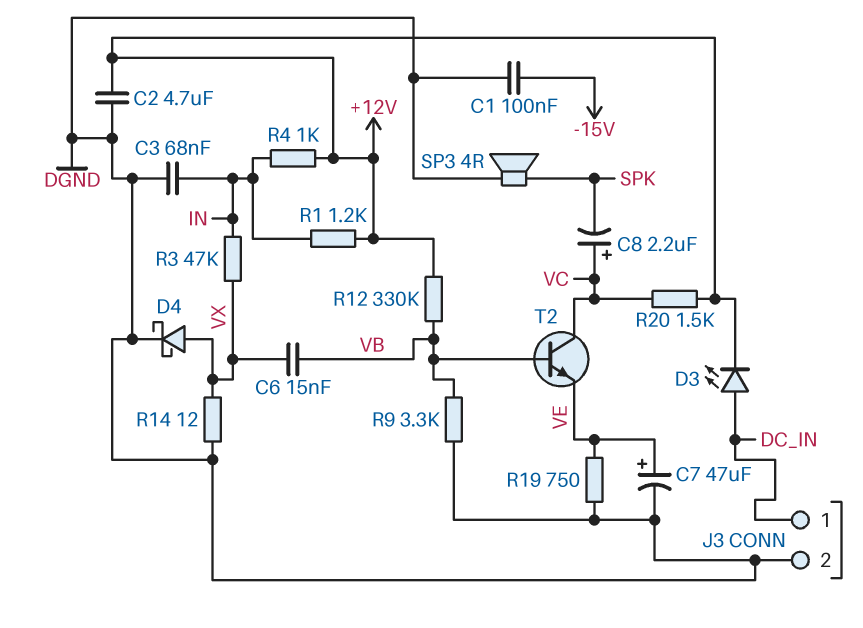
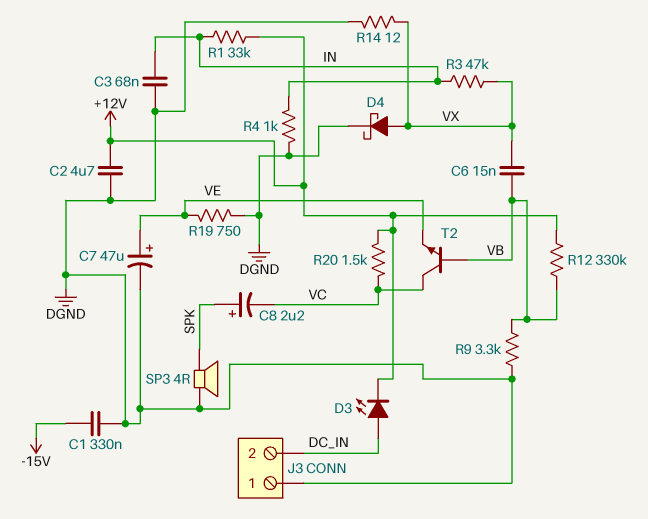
C1: 100nF (-15V, DGND) -> 330nF (-15V, DGND)
C8: 2.2uF (plus VC, minus SPK) -> 2.2uF (plus SPK, minus VC)
J3 pin 1: DC_IN -> DGND
J3 pin 2: DGND -> DC_IN
R1: 1.2k (+12V, IN) -> 33k (+12V, IN)
R4: 1k (+12V, IN) -> 1k (DGND, IN)

